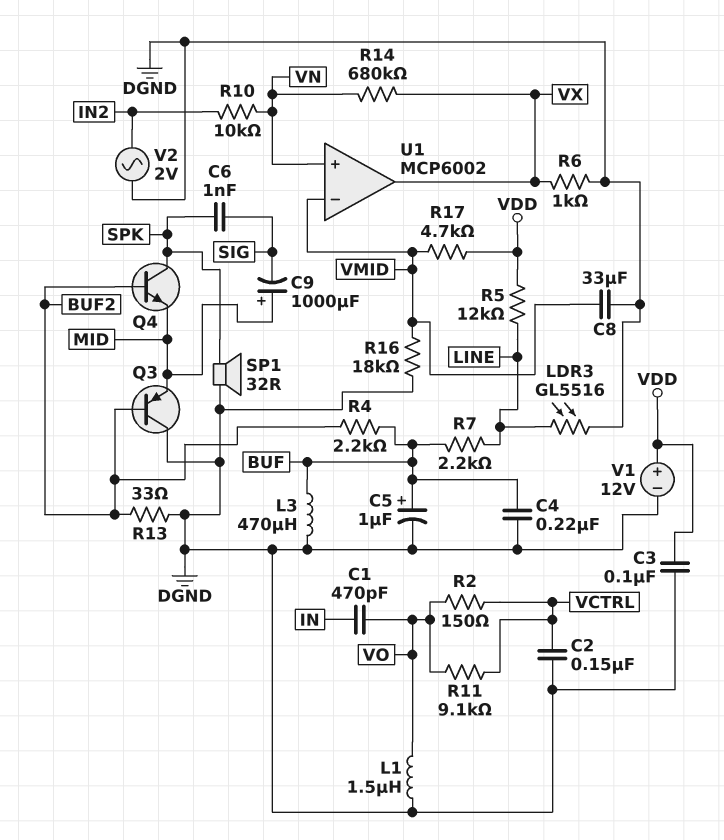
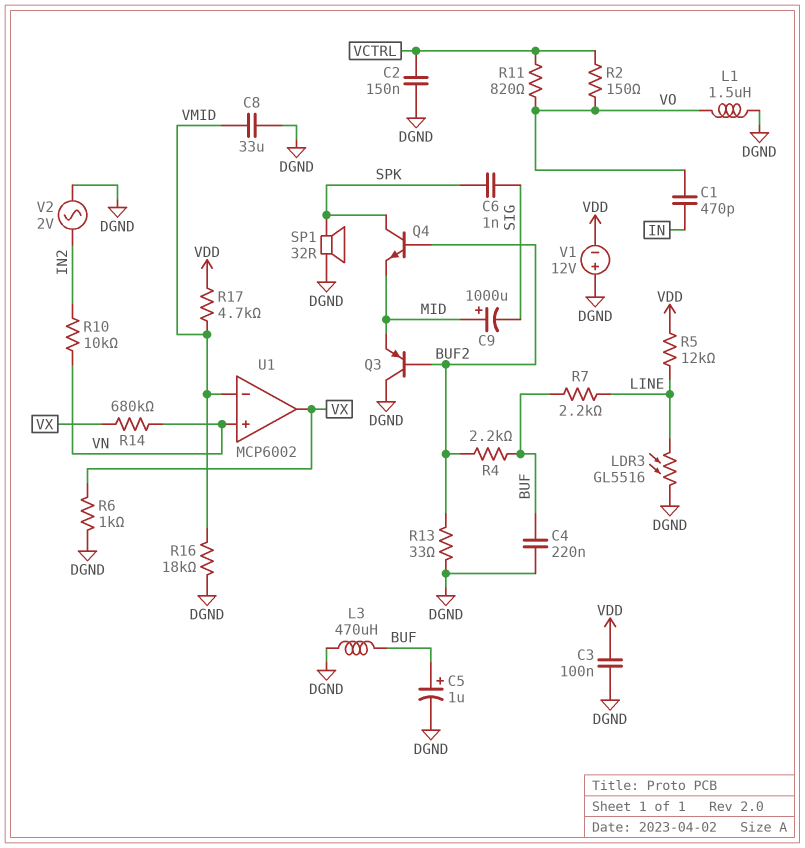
R11: 9.1k (VCTRL, VO) -> 820 (VCTRL, VO)
V1: 12V (plus VDD, minus DGND) -> 12V (plus DGND, minus VDD)

